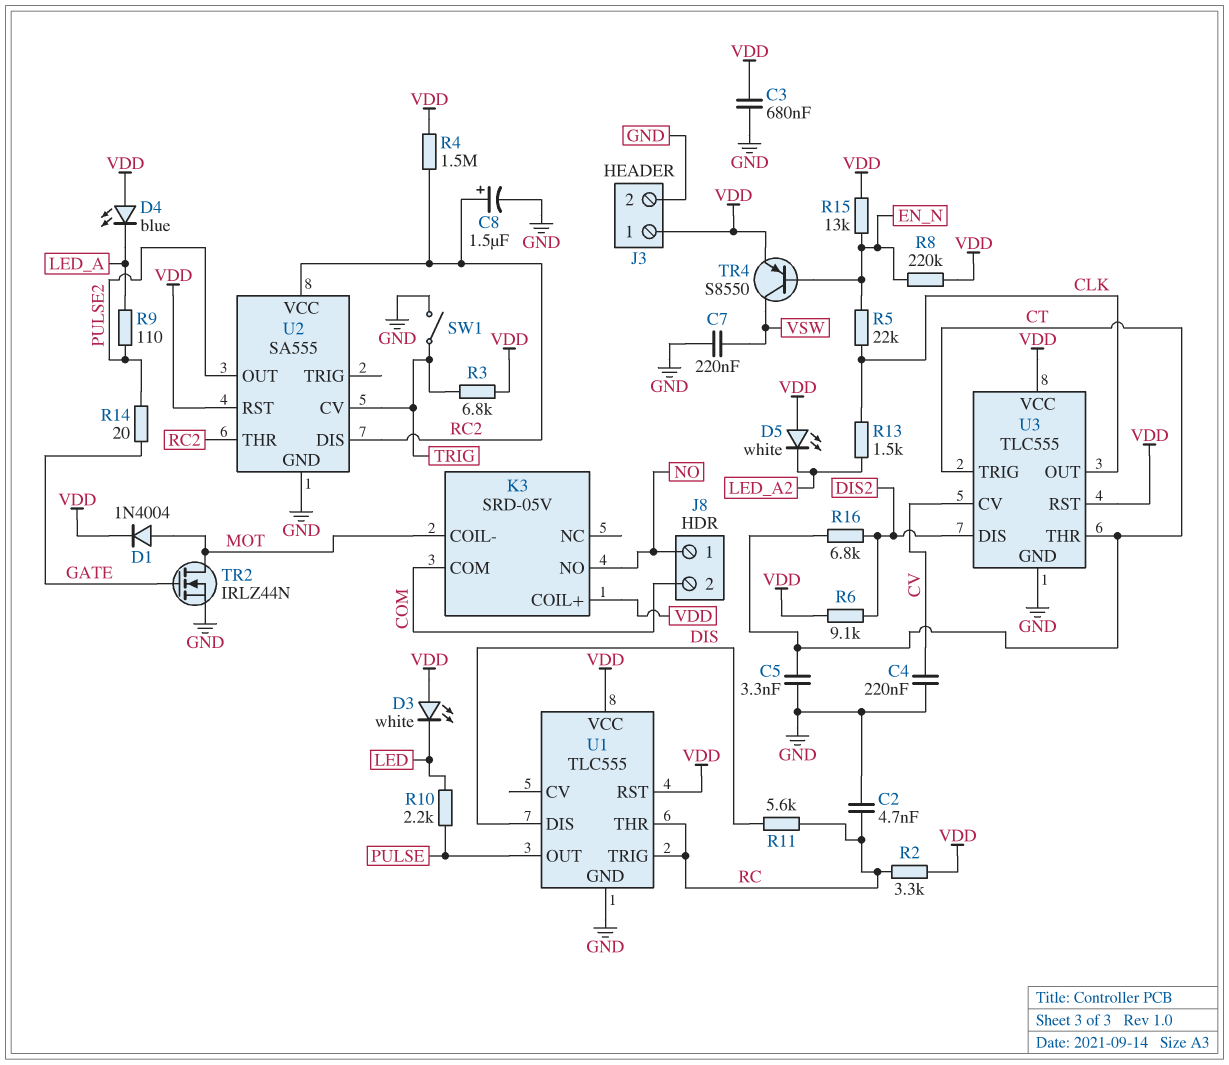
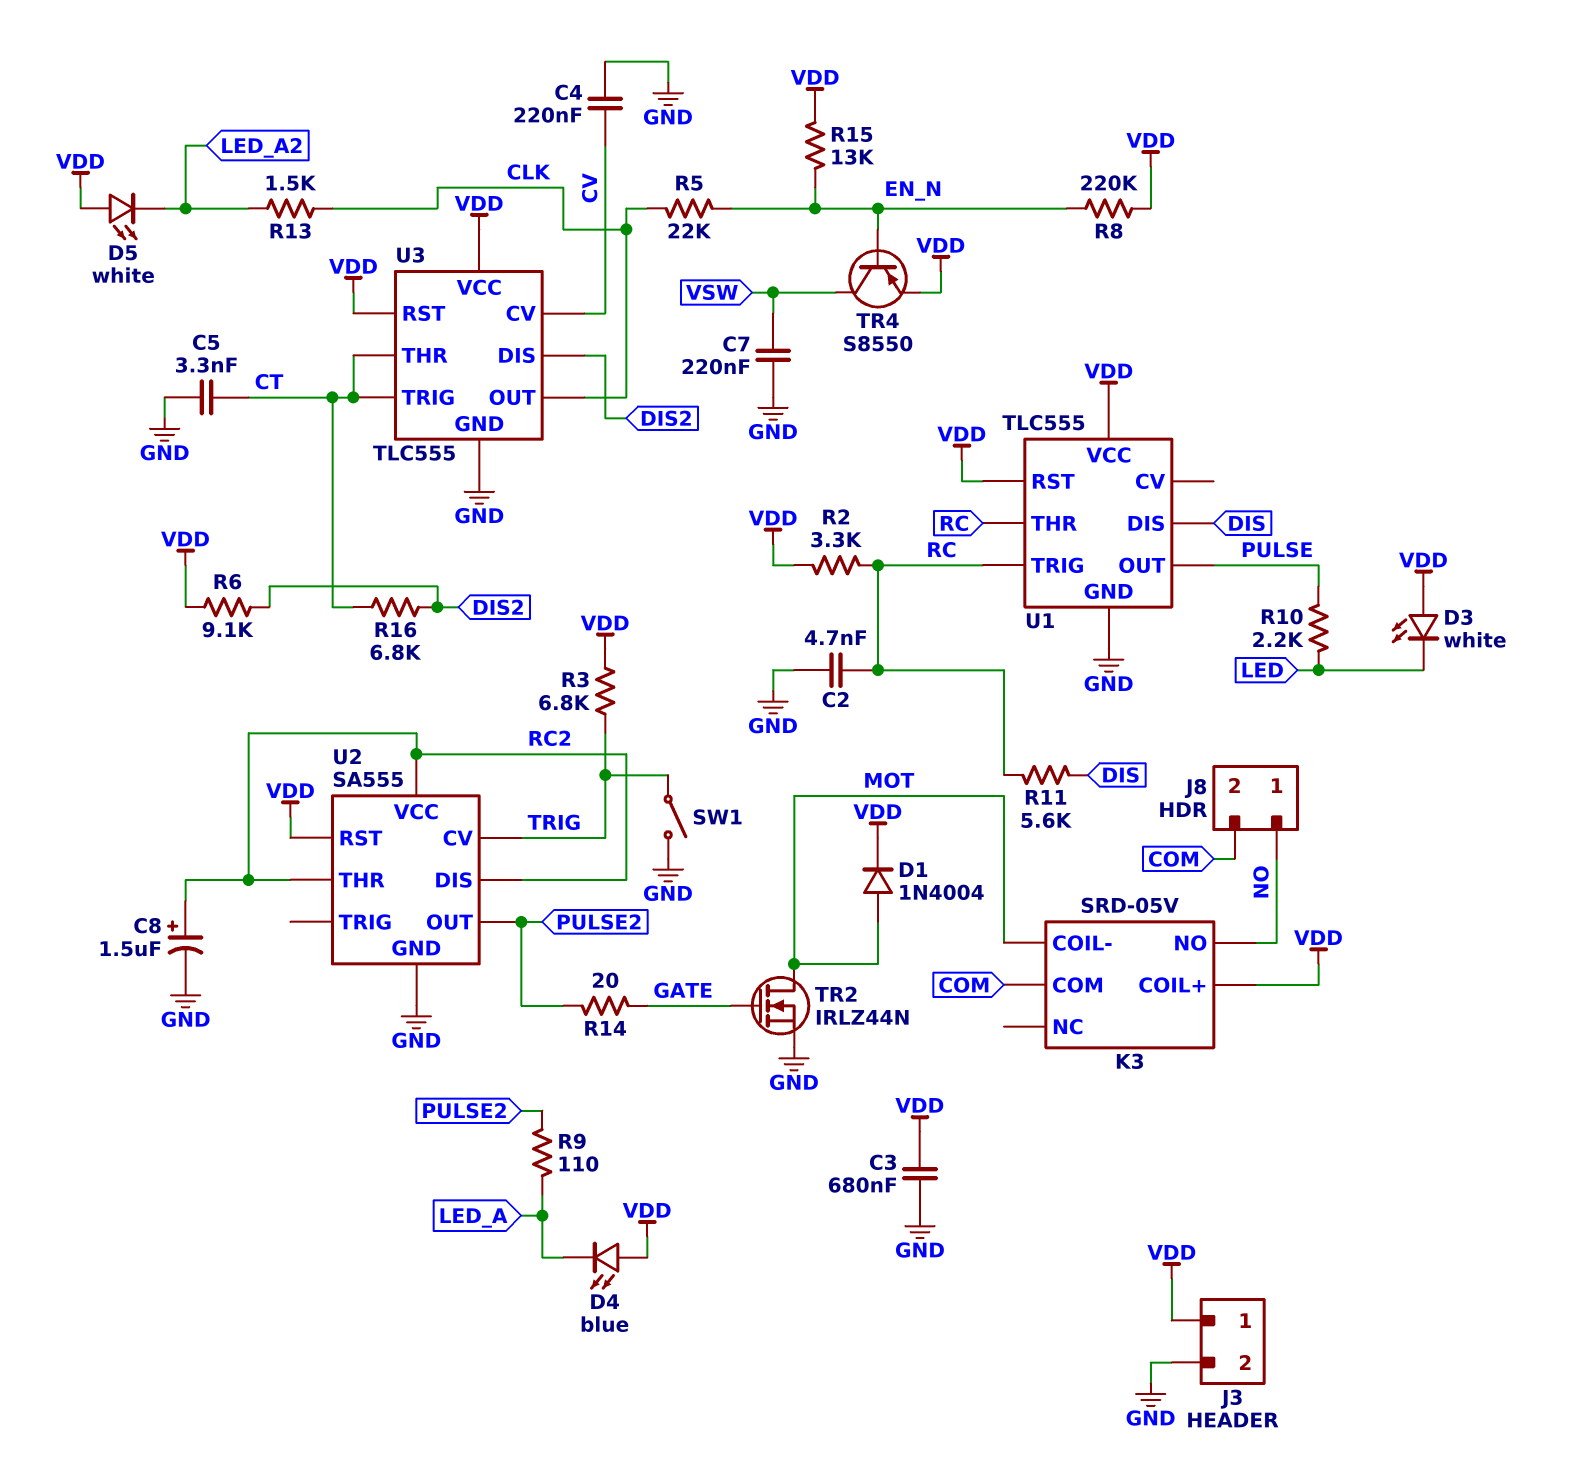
R4: 1.5M (RC2, VDD) -> none

